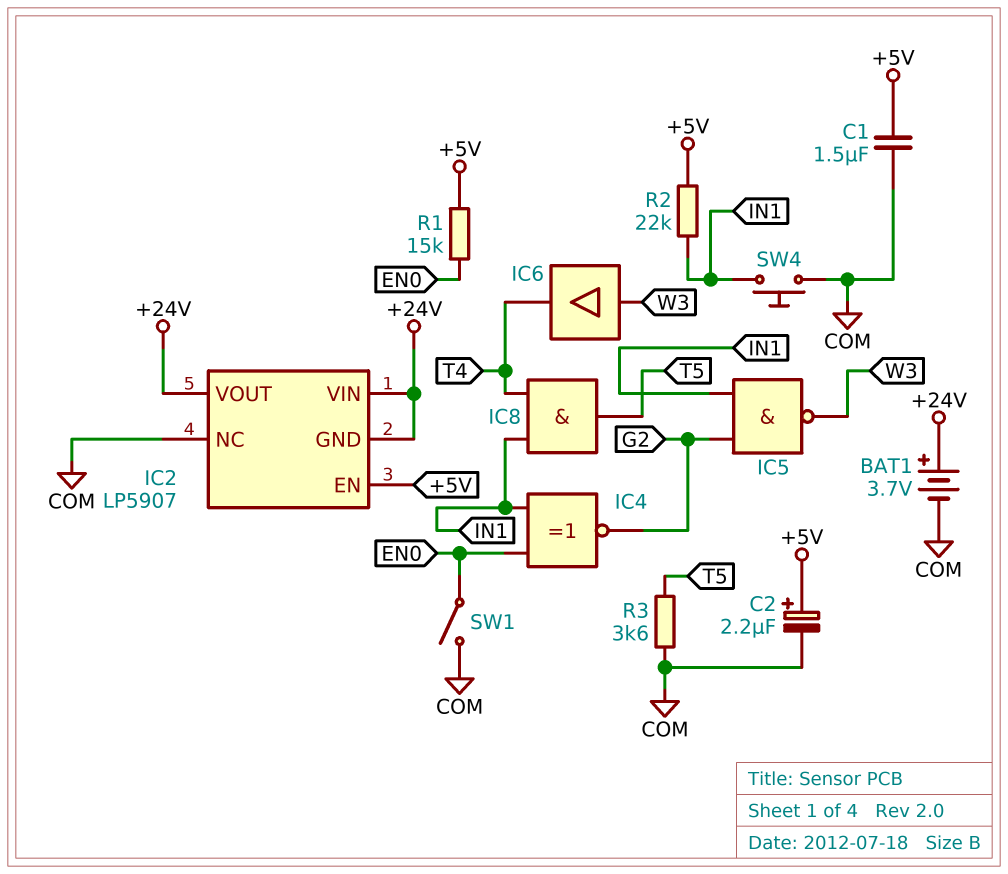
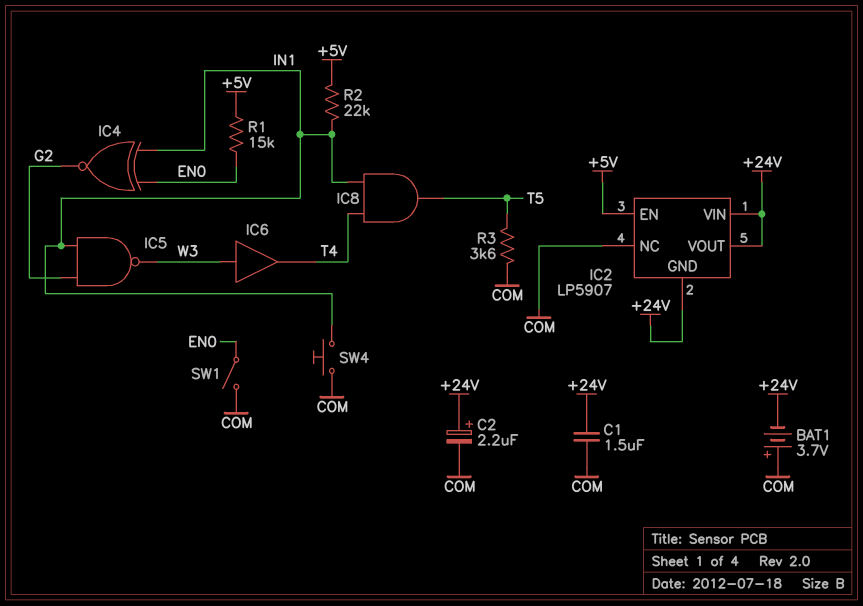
BAT1: 3.7V (plus +24V, minus COM) -> 3.7V (plus COM, minus +24V)
C1: 1.5uF (+5V, COM) -> 1.5uF (+24V, COM)
C2: 2.2uF (plus +5V, minus COM) -> 2.2uF (plus +24V, minus COM)

